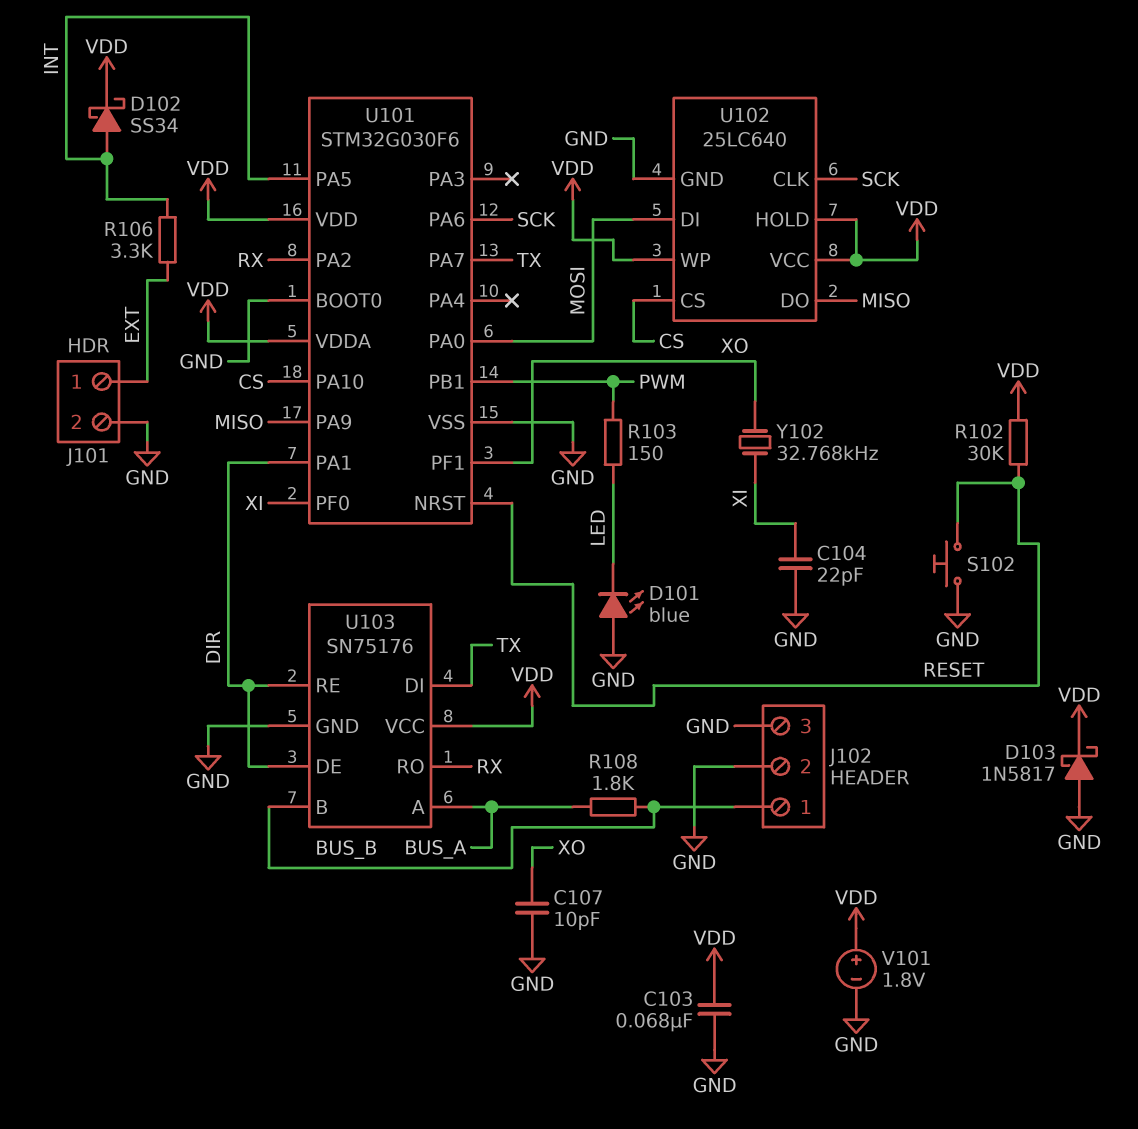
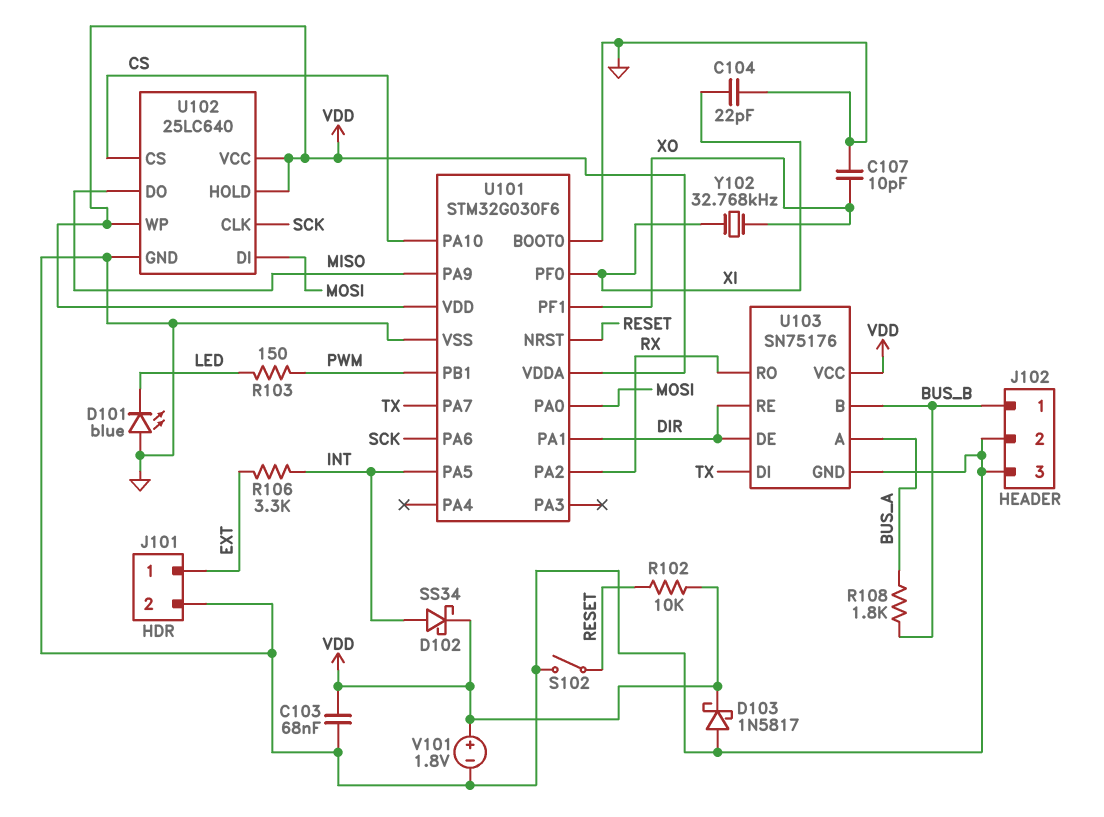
R102: 30k (RESET, VDD) -> 10k (RESET, VDD)
S102: button (GND, RESET) -> switch (GND, RESET)

